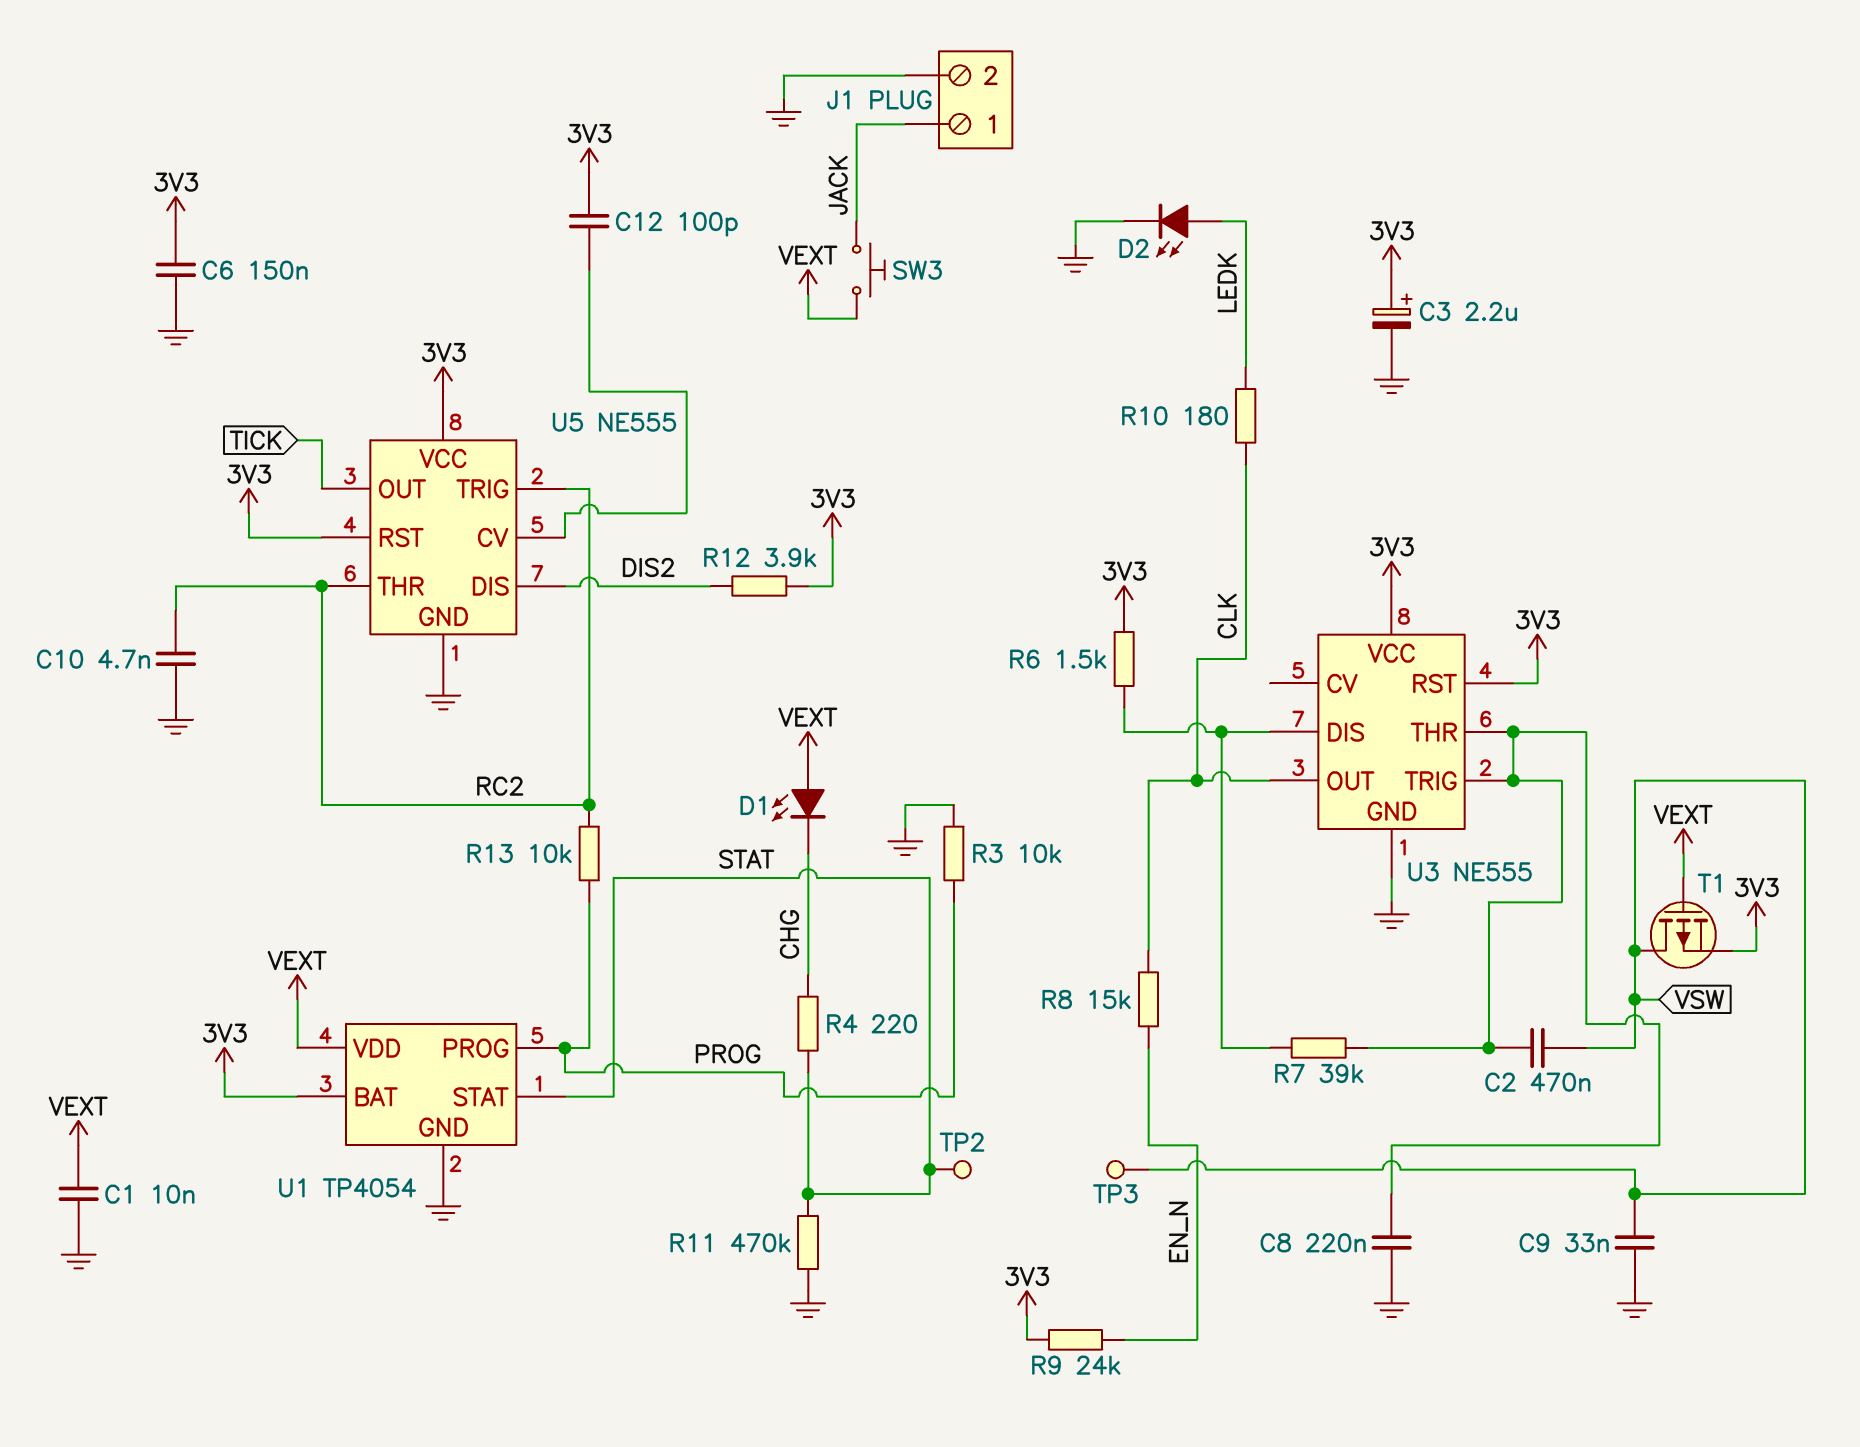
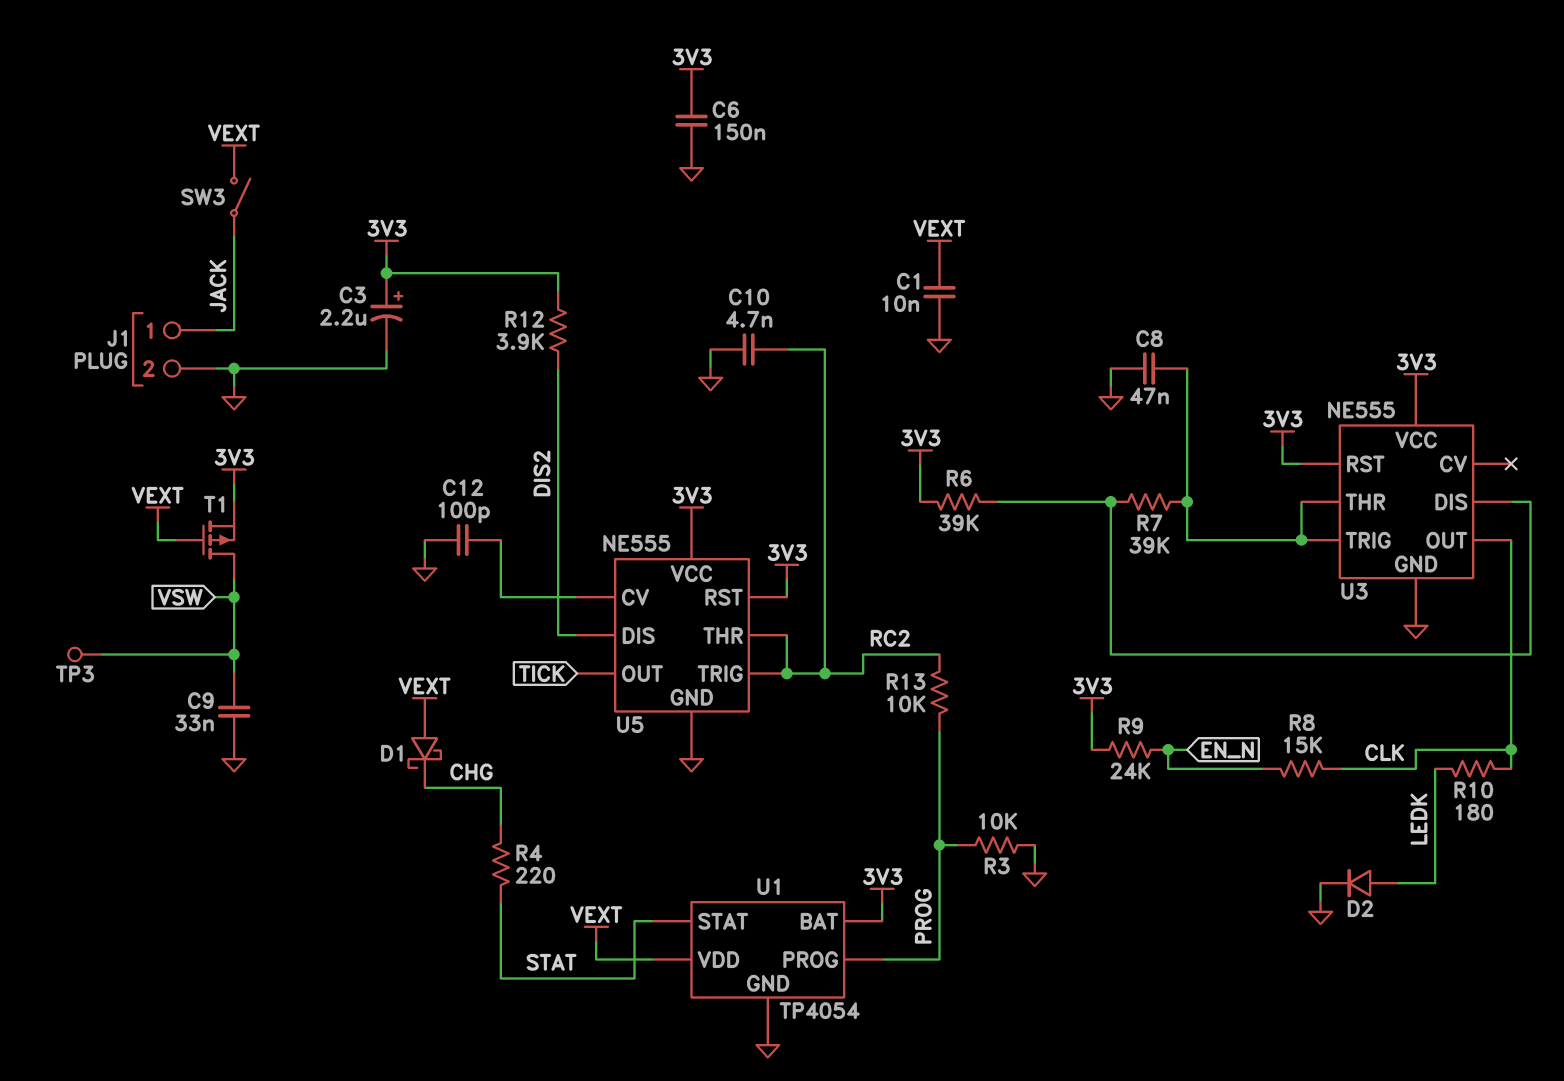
C2: 470nF (U3/THR, VSW) -> none
C8: 220nF (GND, U3/THR) -> 47nF (GND, U3/THR)
C12: 100pF (3V3, U5/CV) -> 100pF (GND, U5/CV)
D1: LED (A VEXT, K CHG) -> schottky (A VEXT, K CHG)
D2: LED (A LEDK, K GND) -> diode (A LEDK, K GND)
R6: 1.5k (3V3, U3/DIS) -> 39k (3V3, U3/DIS)
R11: 470k (GND, STAT) -> none
SW3: button (JACK, VEXT) -> switch (JACK, VEXT)
TP2: test point (STAT) -> none

